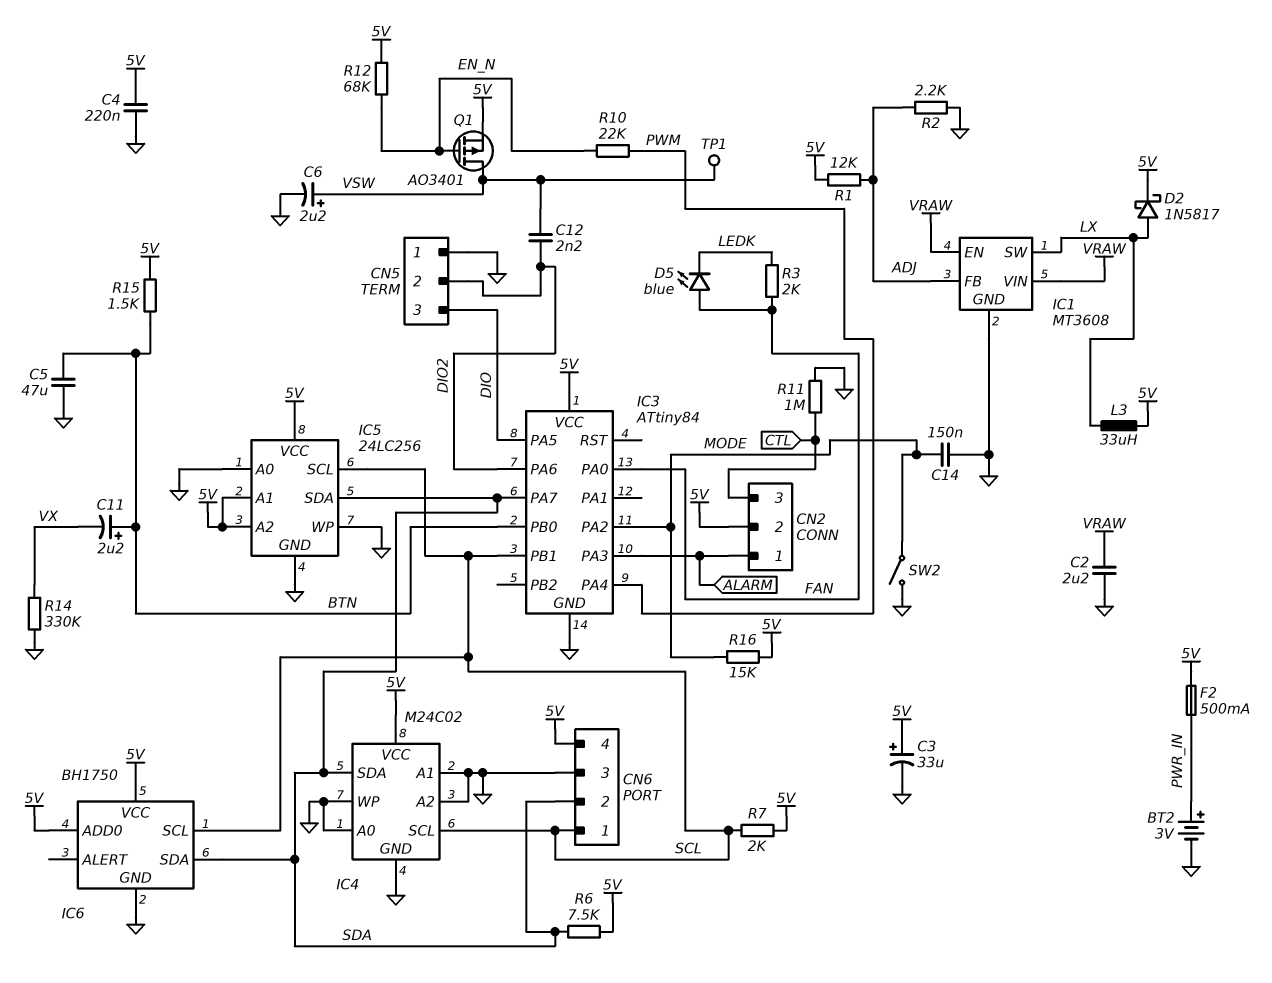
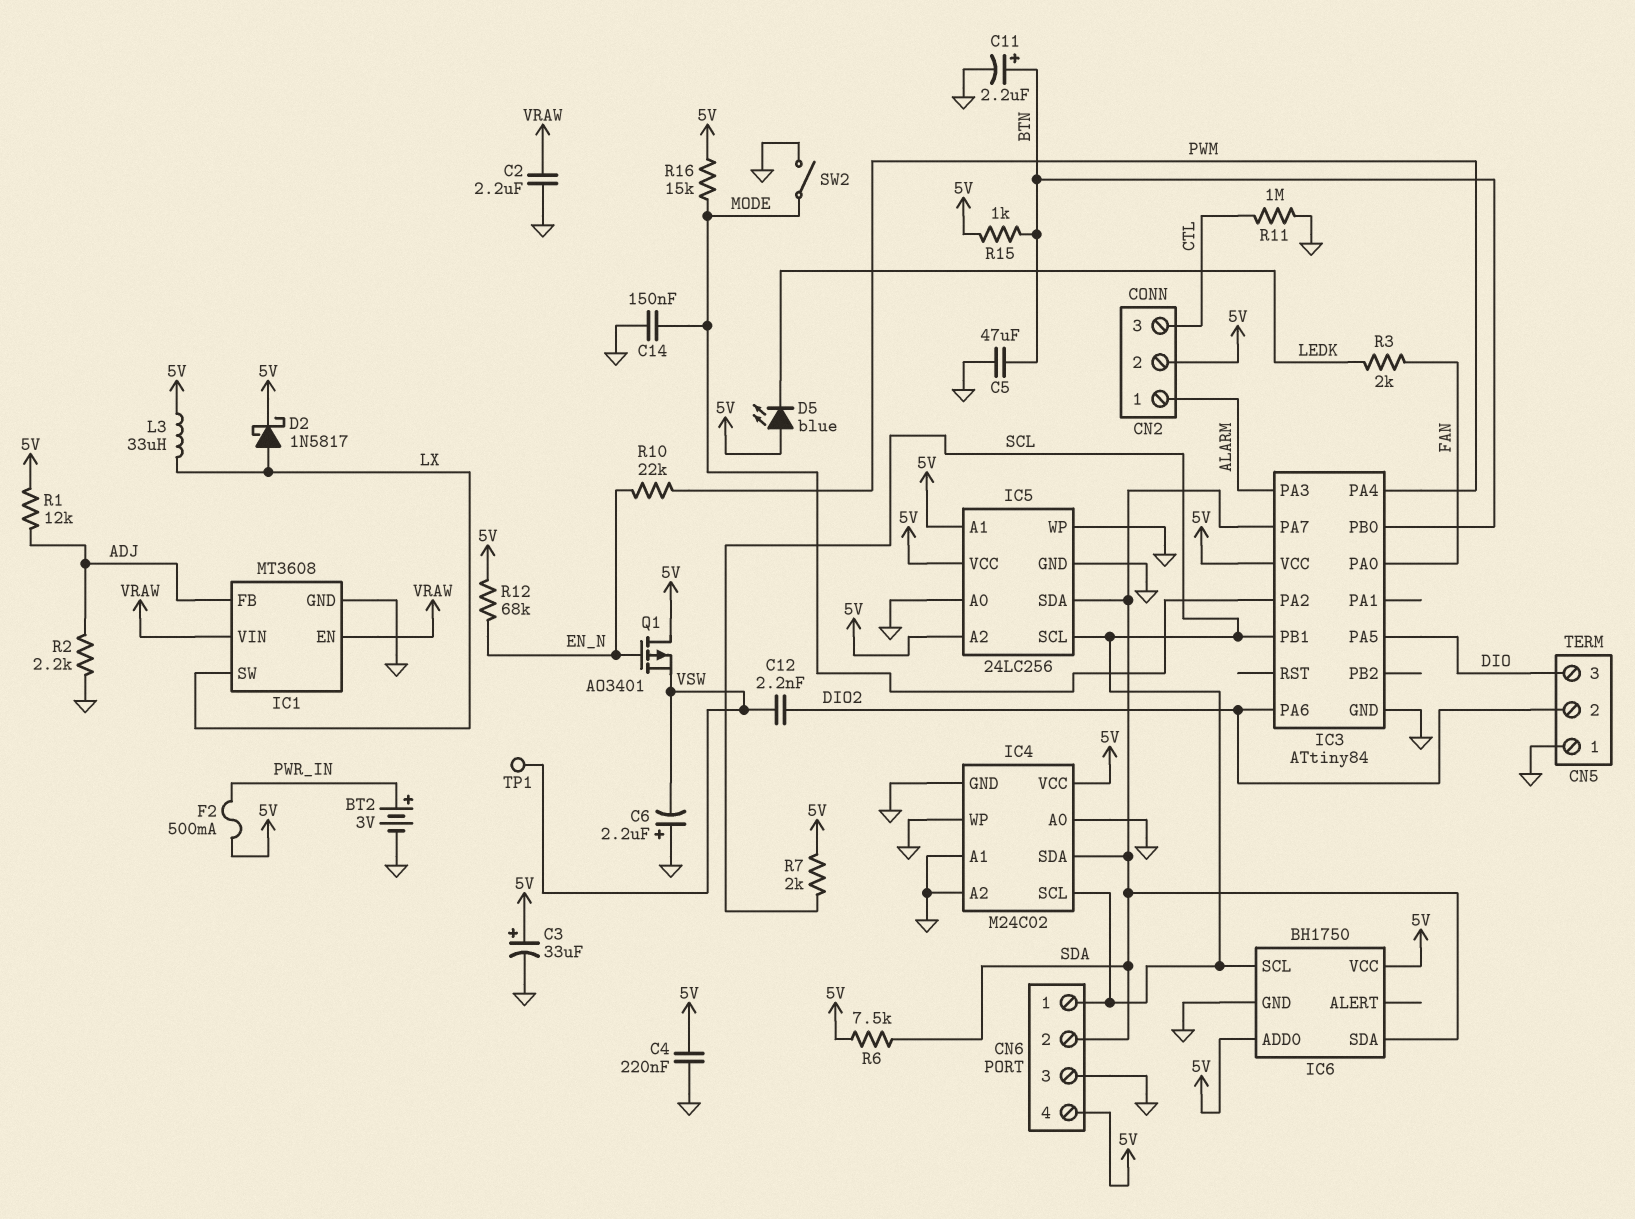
C6: 2.2uF (plus VSW, minus GND) -> 2.2uF (plus GND, minus VSW)
C11: 2.2uF (plus BTN, minus VX) -> 2.2uF (plus BTN, minus GND)
D5: LED blue (A FAN, K LEDK) -> LED blue (A 5V, K LEDK)
Q1: PMOS AO3401 (G EN_N, D VSW, S 5V) -> PMOS AO3401 (G EN_N, D 5V, S VSW)
R14: 330k (GND, VX) -> none
R15: 1.5k (5V, BTN) -> 1k (5V, BTN)

